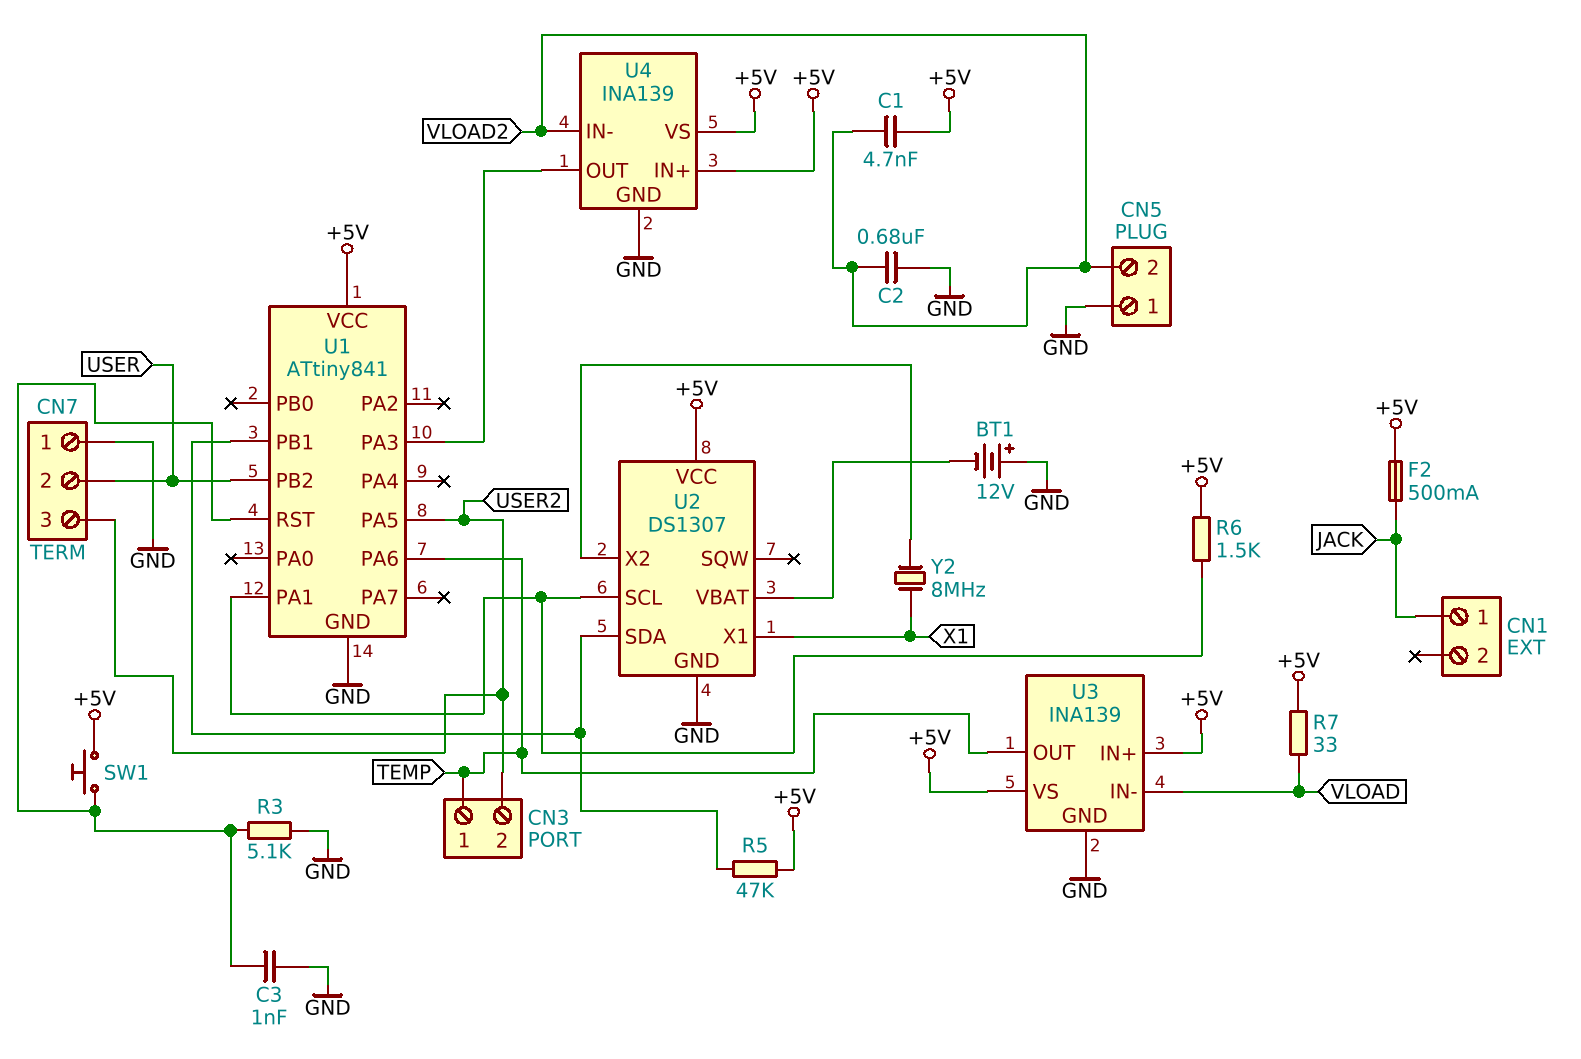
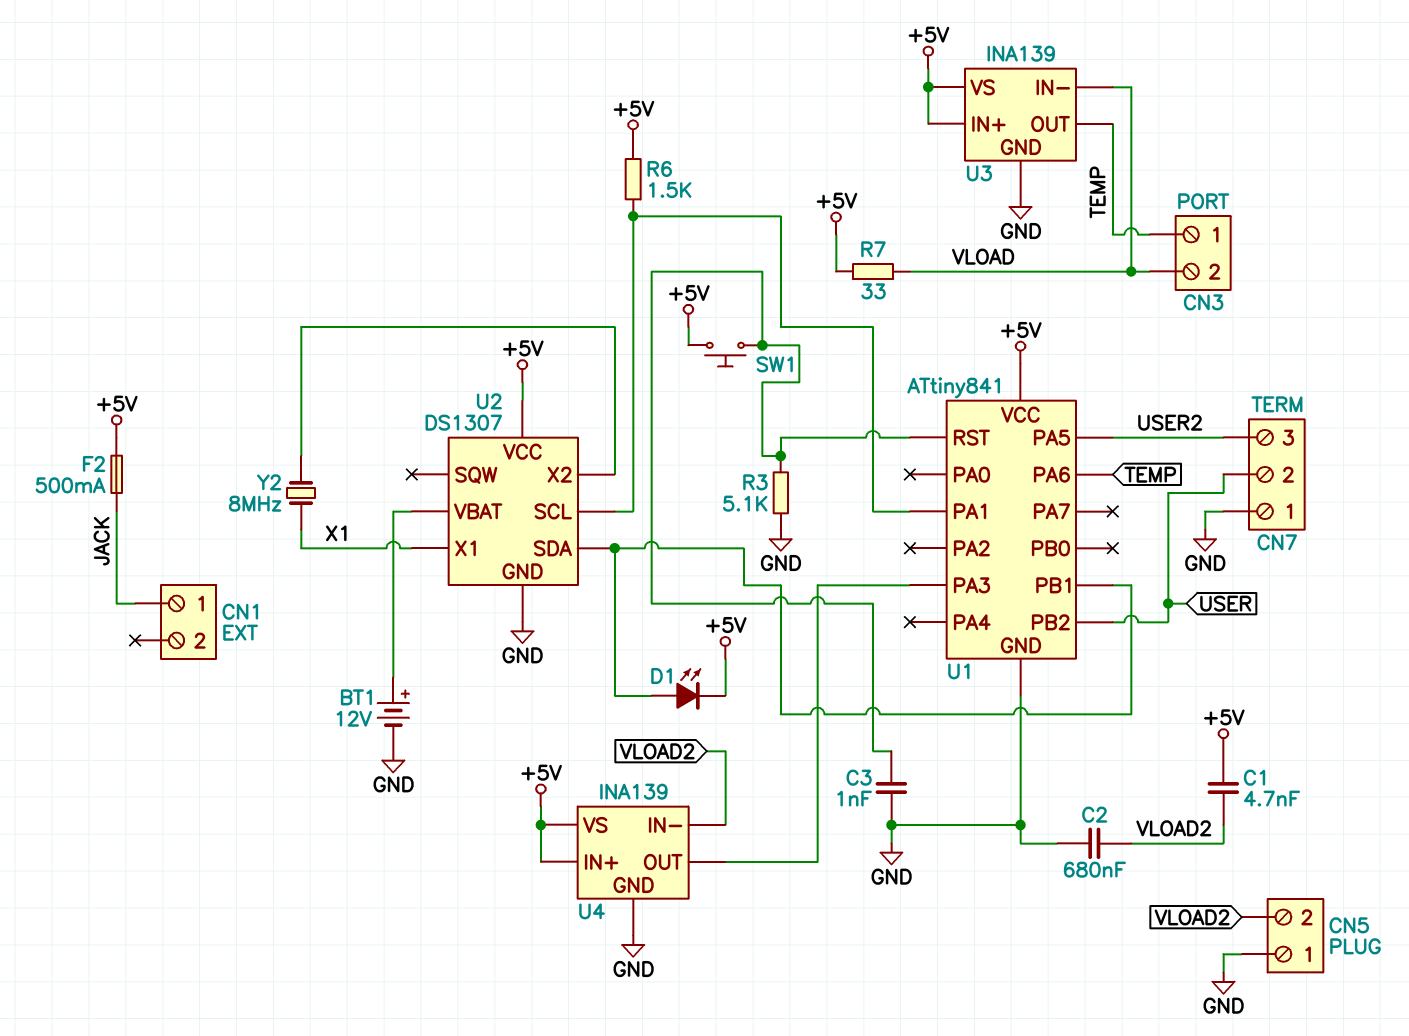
BT1: 12V (plus GND, minus U2/VBAT) -> 12V (plus U2/VBAT, minus GND)
CN3 pin 2: USER2 -> VLOAD
D1: none -> LED (A U1/PB1, K +5V)
R5: 47k (+5V, U1/PB1) -> none

